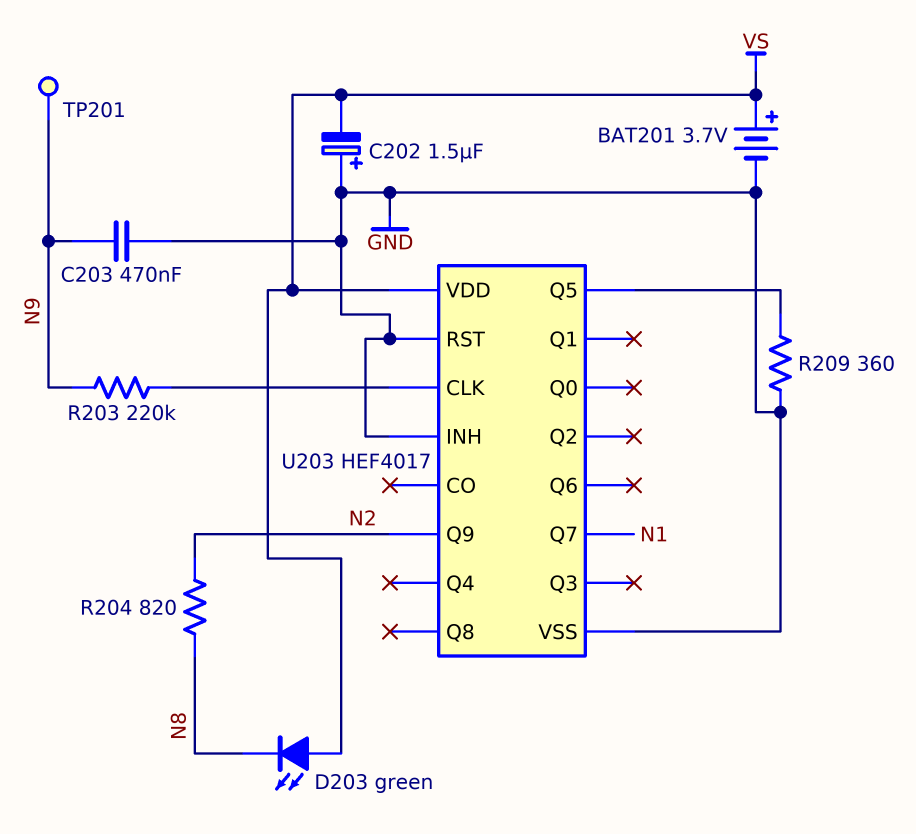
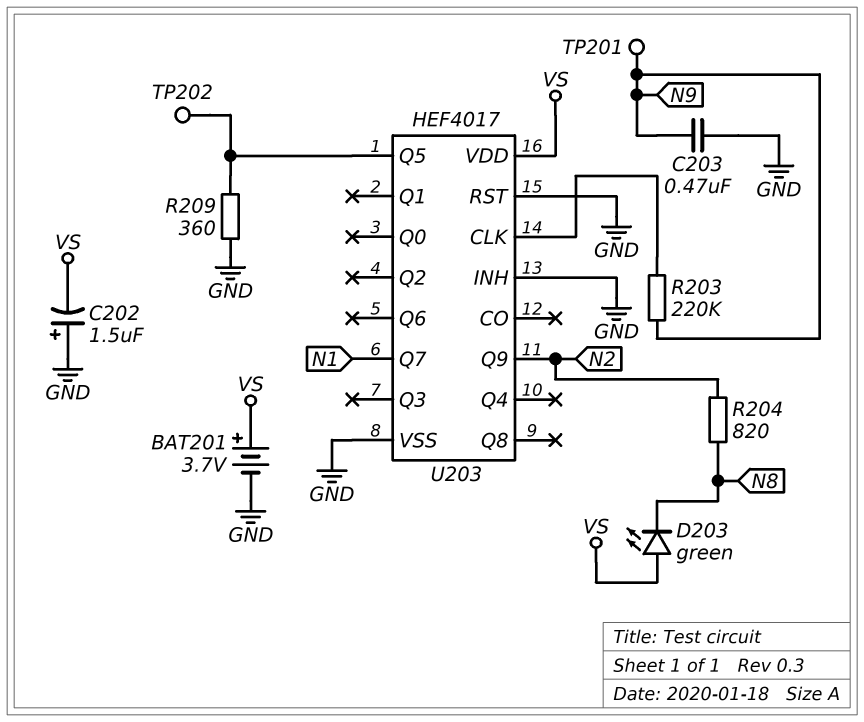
TP202: none -> test point (U203/Q5)

